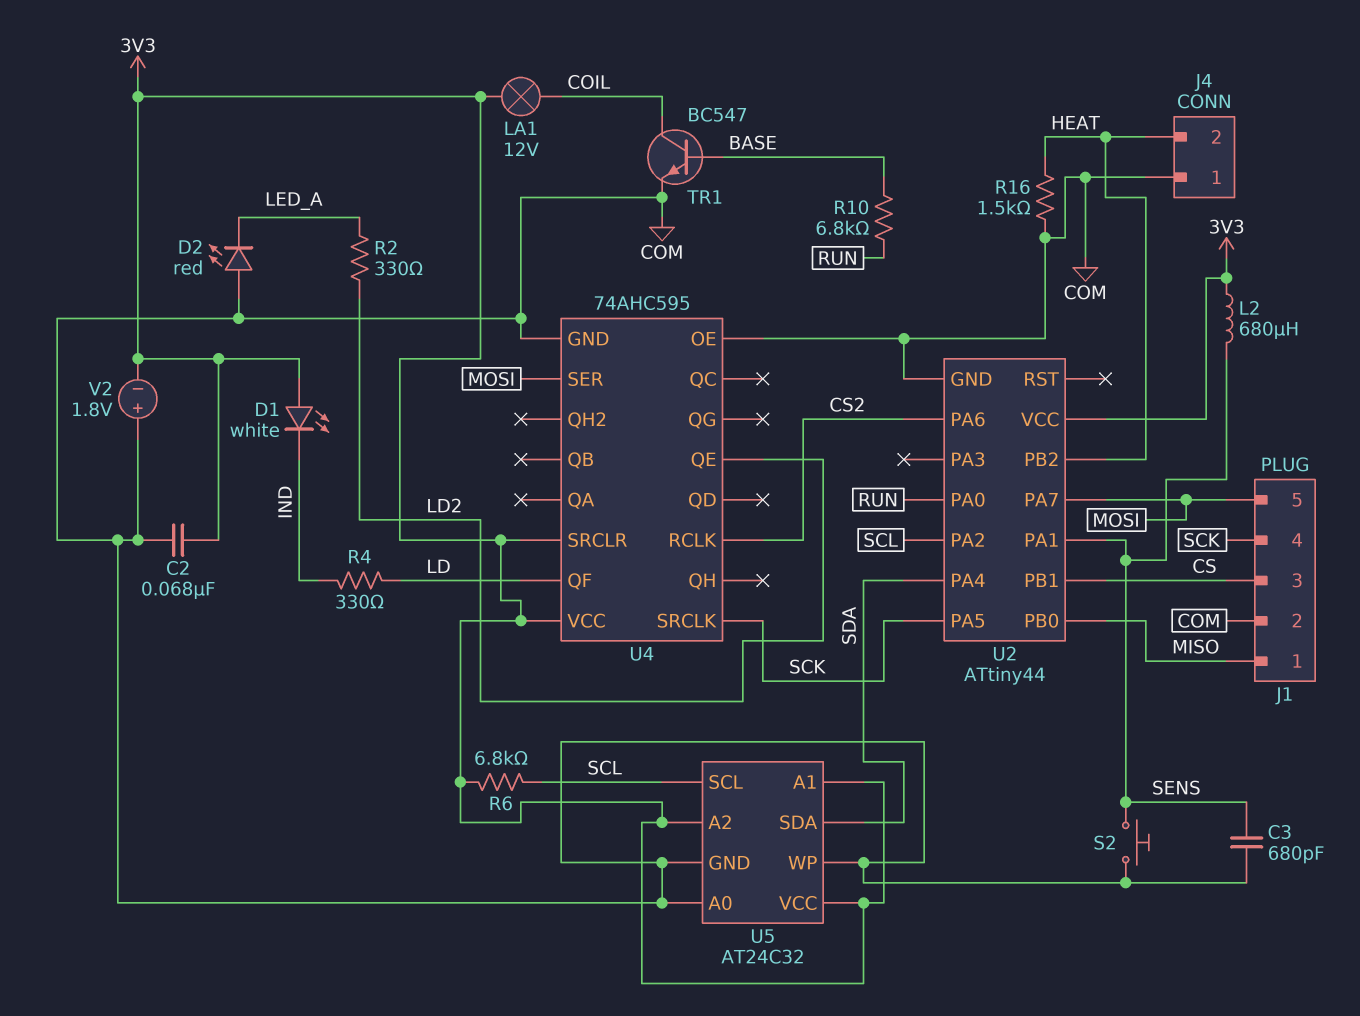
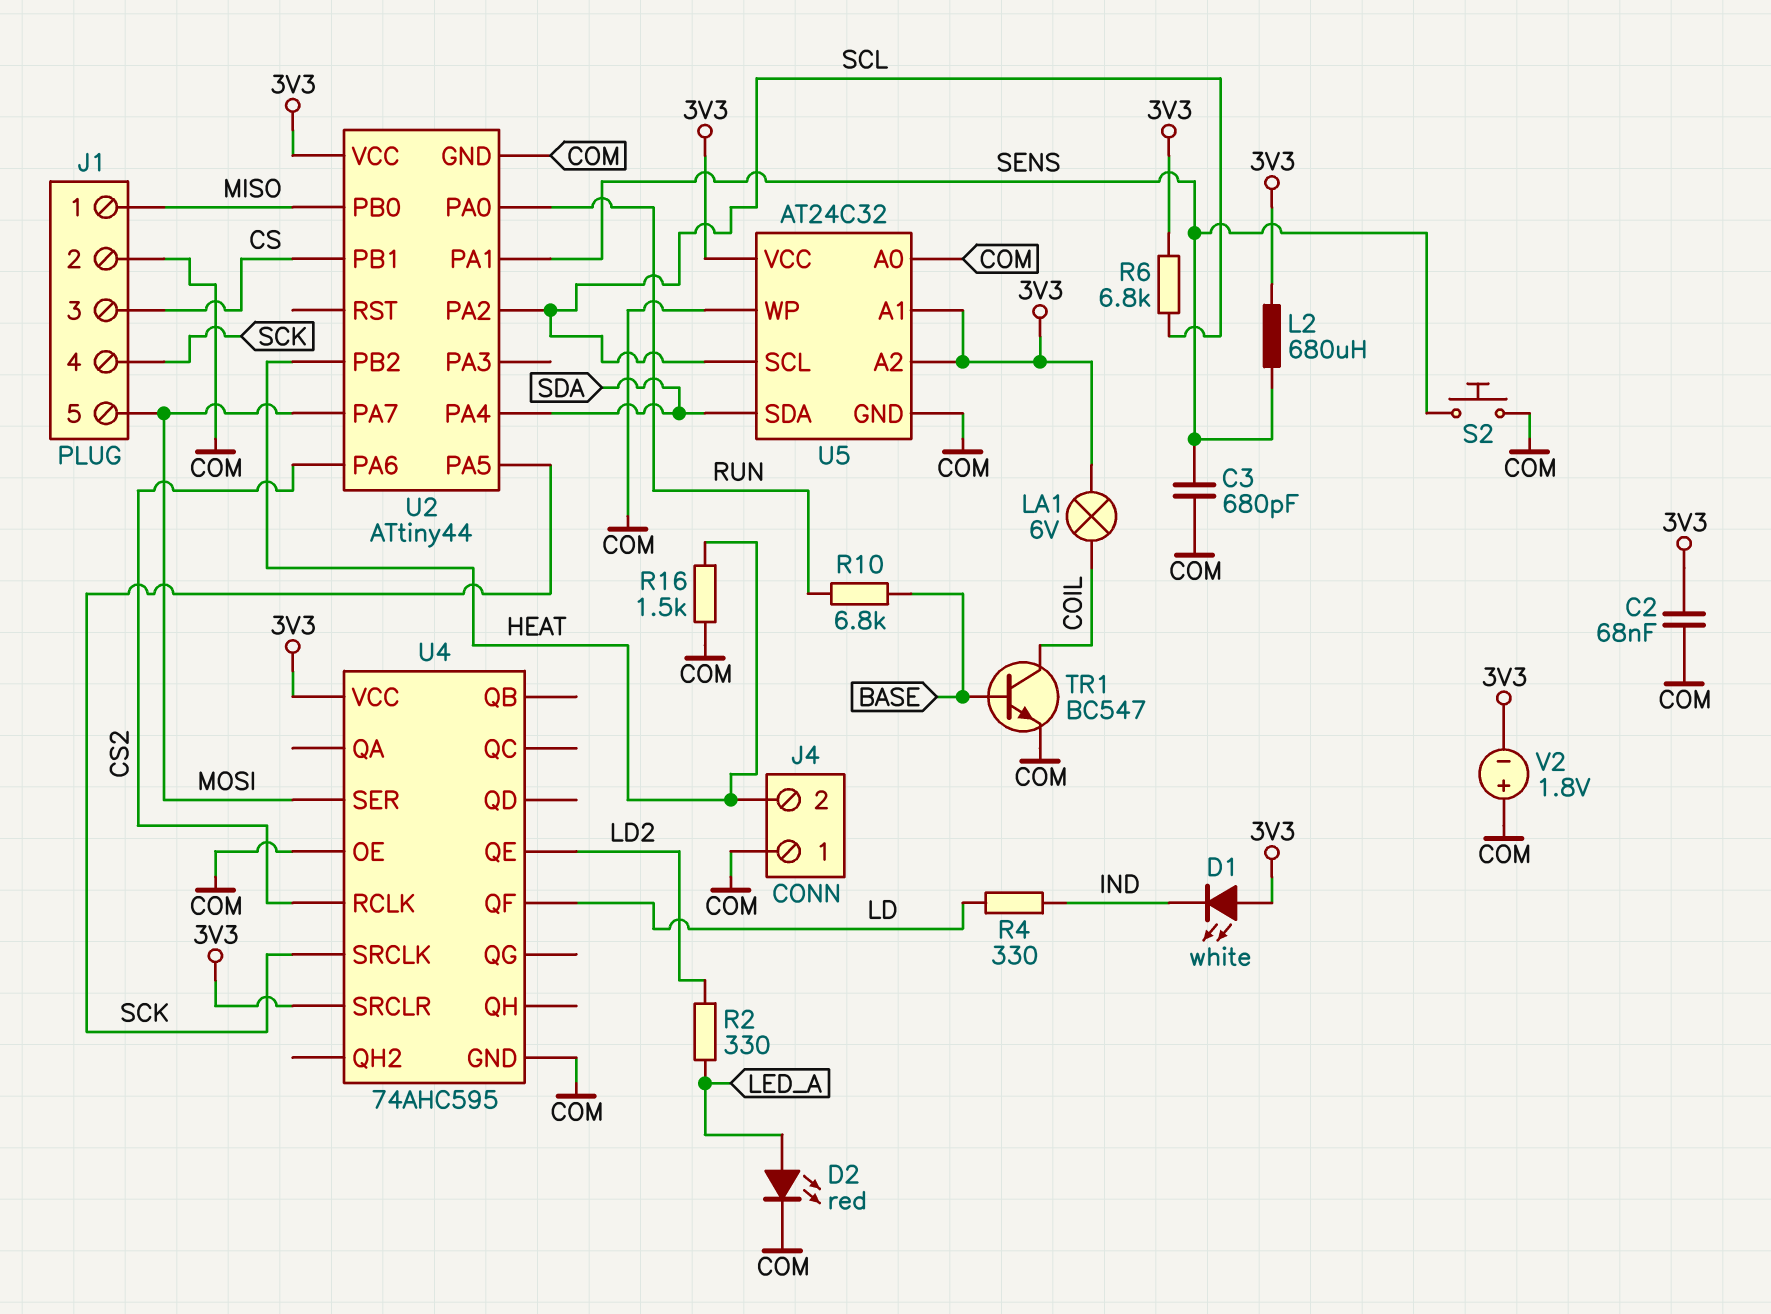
D2: LED red (A COM, K LED_A) -> LED red (A LED_A, K COM)
LA1: lamp 12V (3V3, COIL) -> lamp 6V (3V3, COIL)

